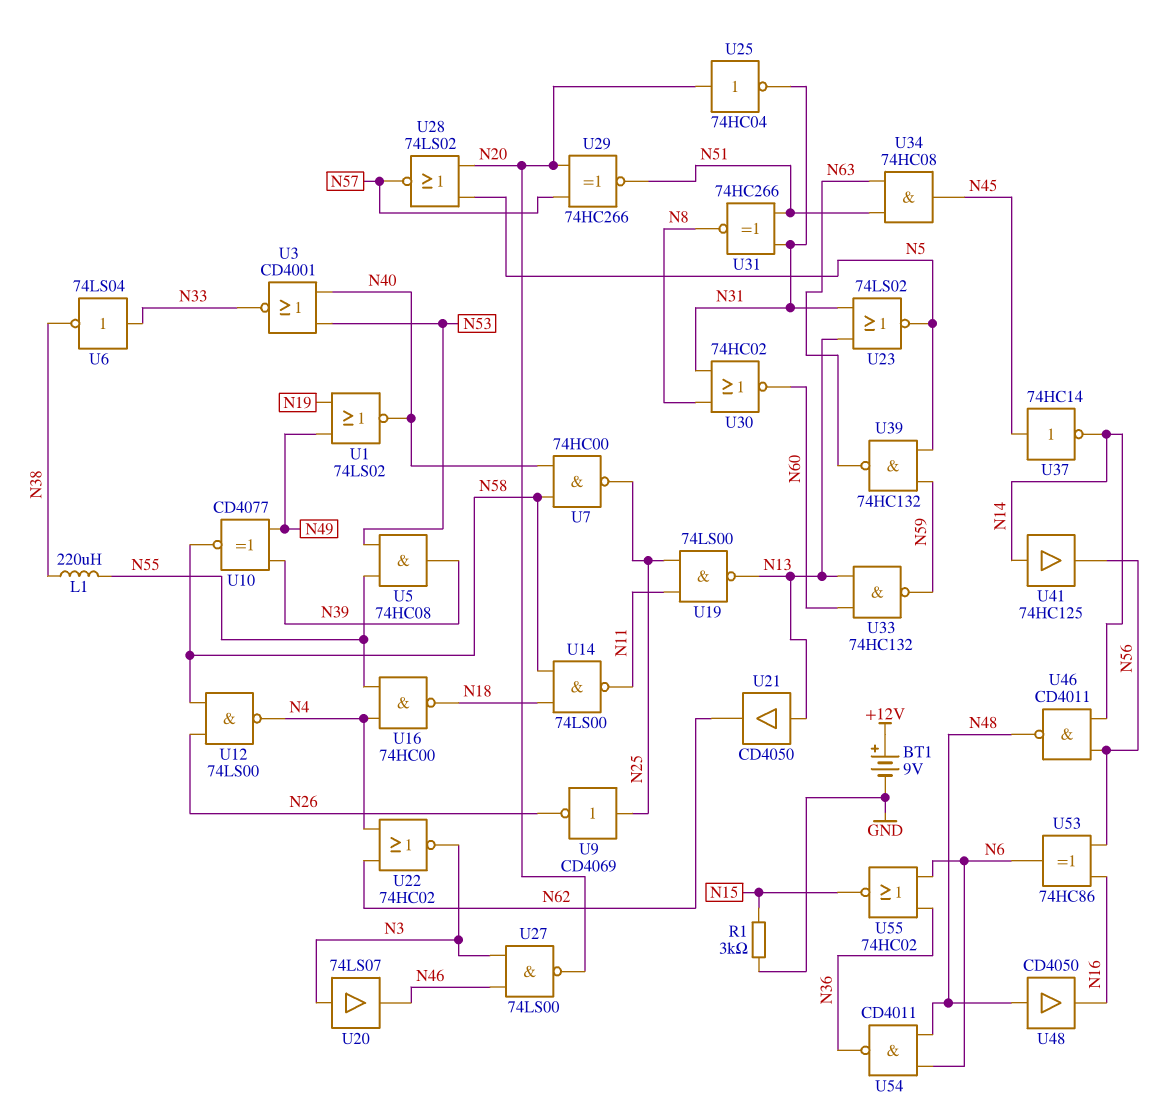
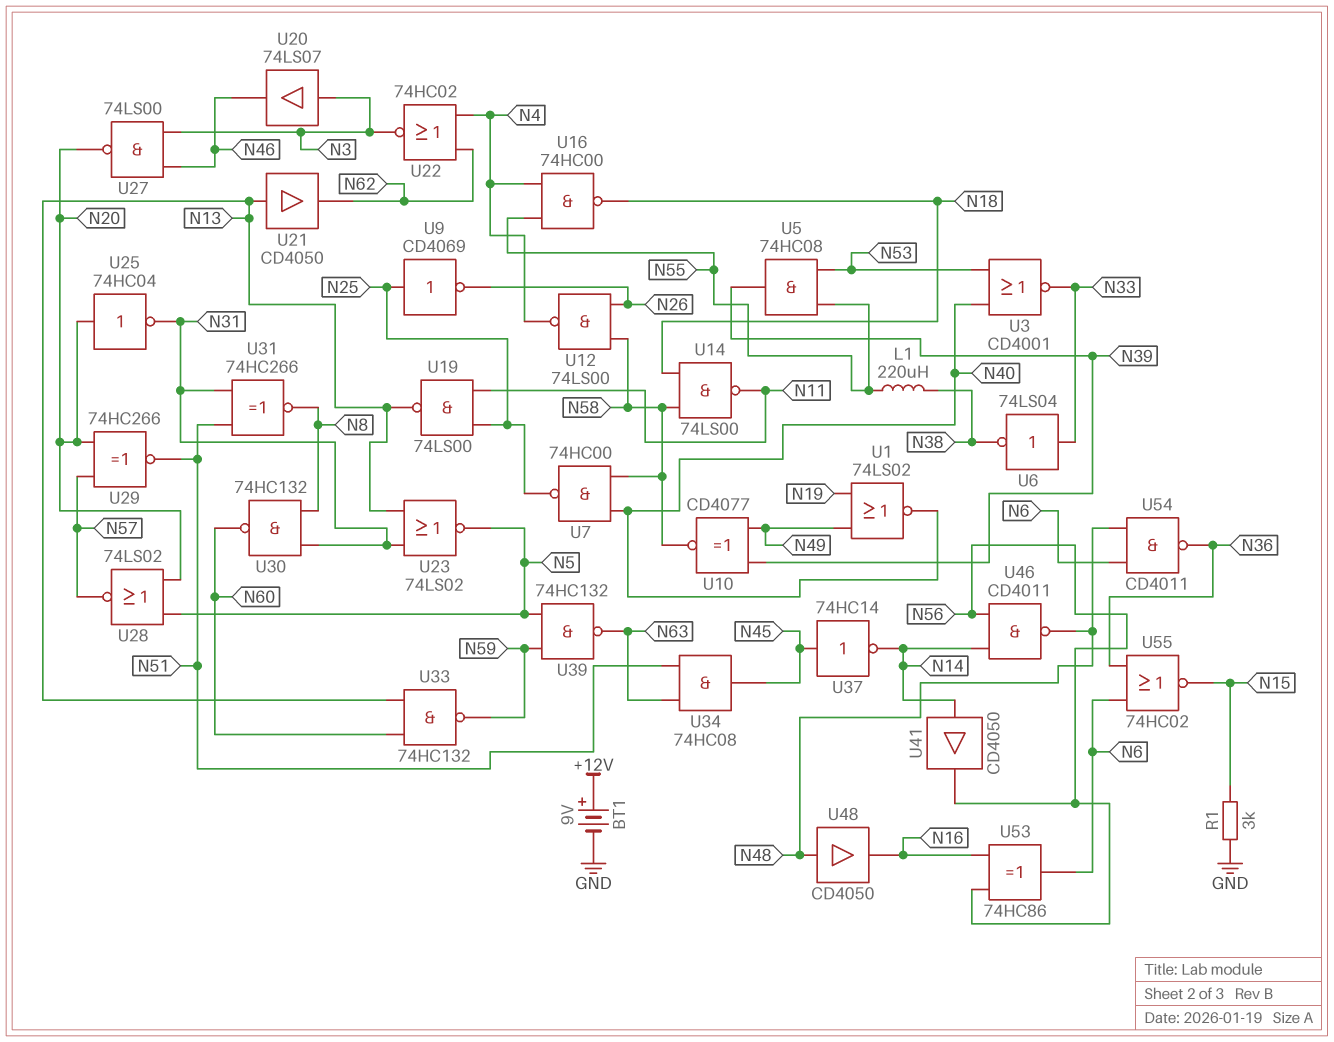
U30: NOR 74HC02 (in N8, in N31, out N60) -> NAND 74HC132 (in N8, in N31, out N60)
U41: buffer 74HC125 (in N14, out N56) -> buffer CD4050 (in N14, out N56)

